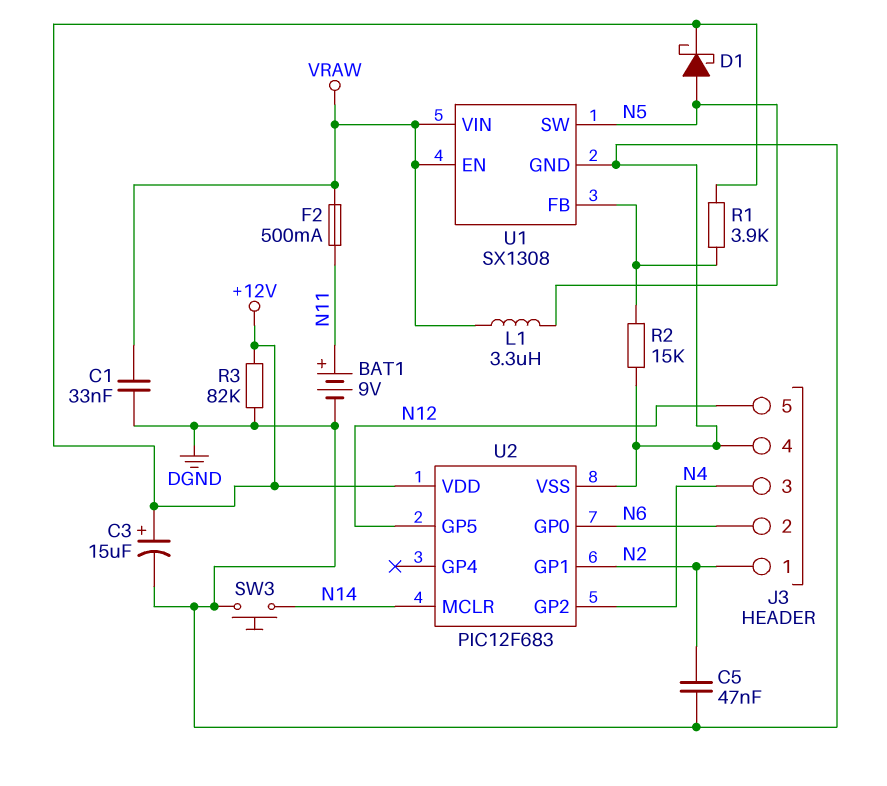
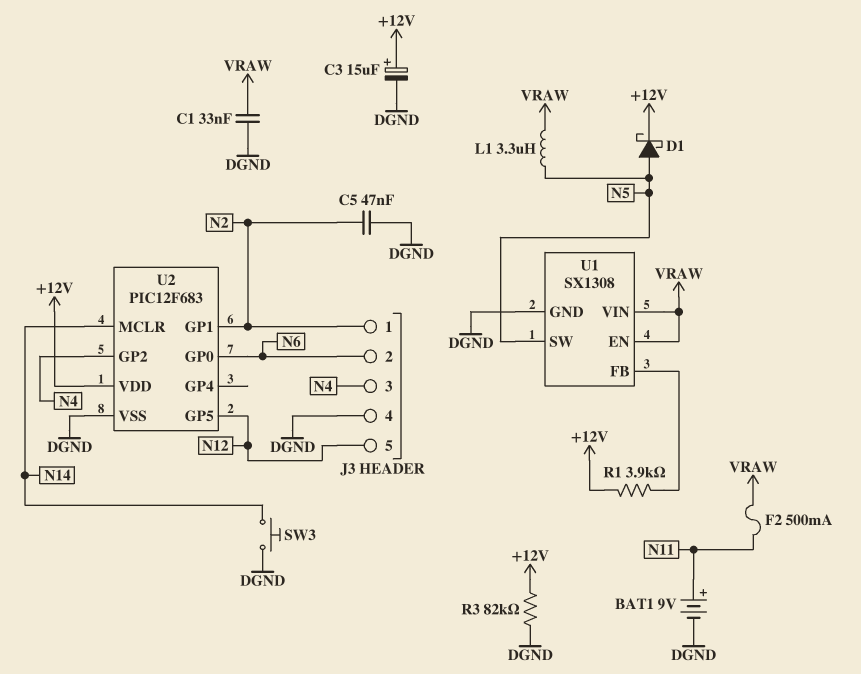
R2: 15k (DGND, U1/FB) -> none

